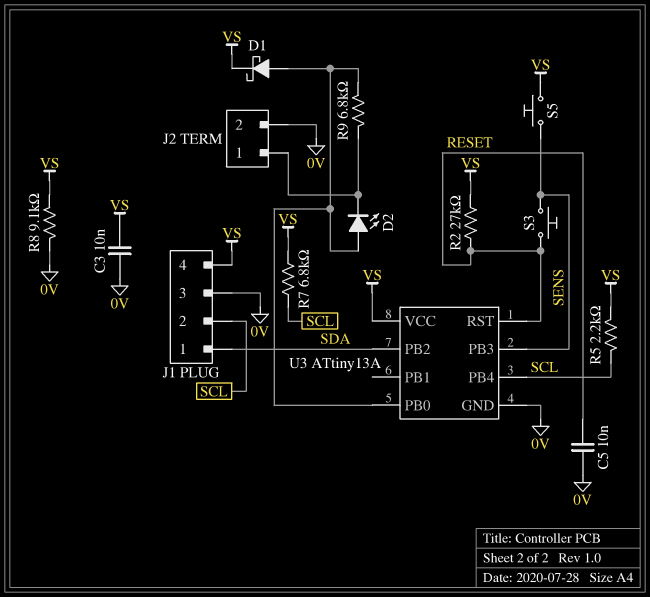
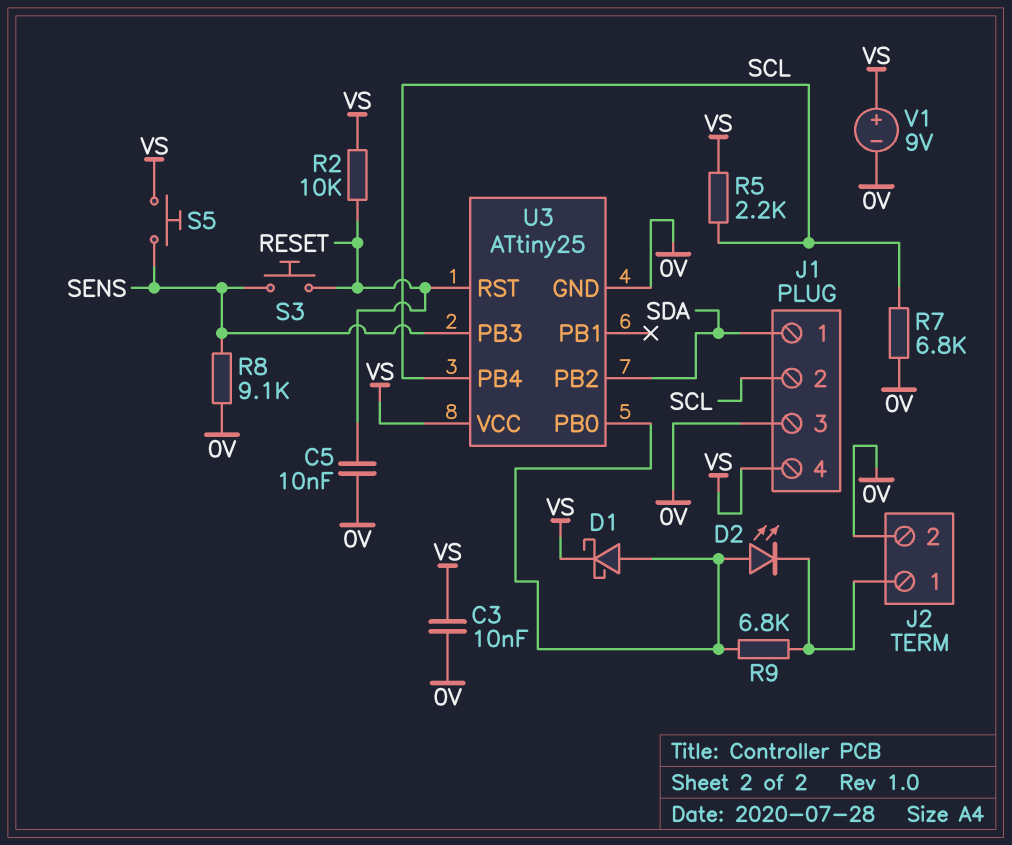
R2: 27k (RESET, VS) -> 10k (RESET, VS)
R7: 6.8k (SCL, VS) -> 6.8k (0V, SCL)
R8: 9.1k (0V, VS) -> 9.1k (0V, SENS)
U3: ATtiny13A -> ATtiny25
V1: none -> 9V (plus VS, minus 0V)

